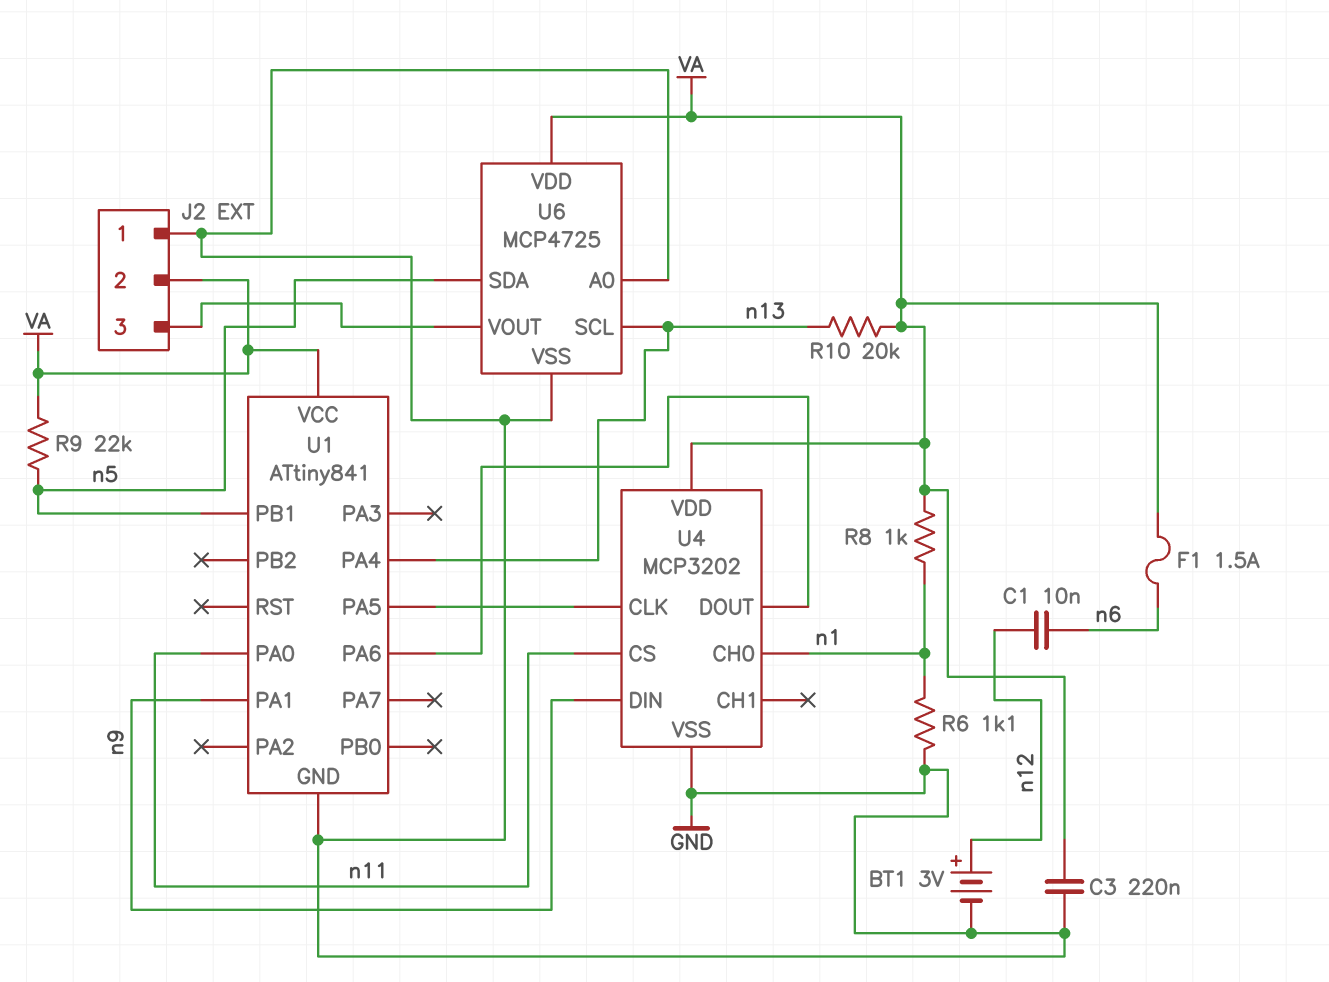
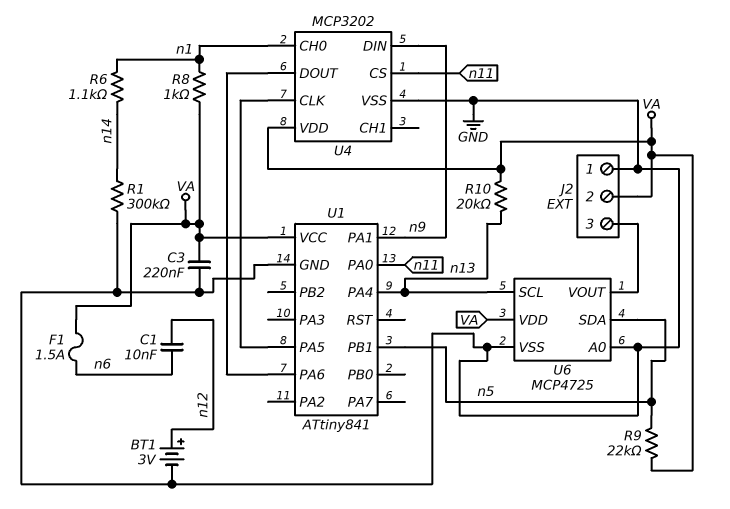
R1: none -> 300k (GND, n14)
R6: 1.1k (GND, n1) -> 1.1k (n1, n14)

